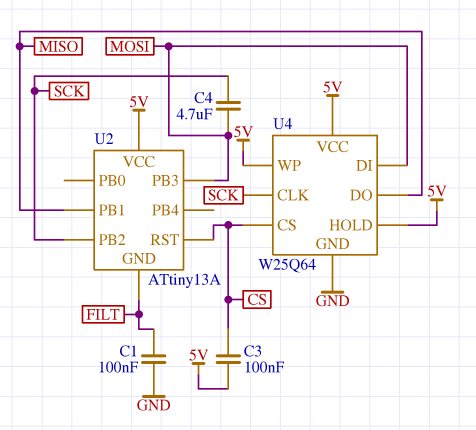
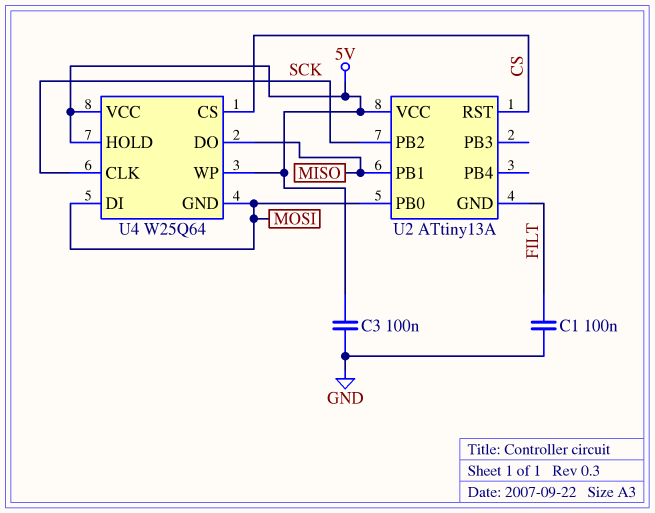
C3: 100nF (5V, CS) -> 100nF (5V, GND)
C4: 4.7uF (MOSI, SCK) -> none
U2 pin PB0: none -> MOSI
U2 pin PB3: MOSI -> none
U4 pin GND: GND -> MOSI

